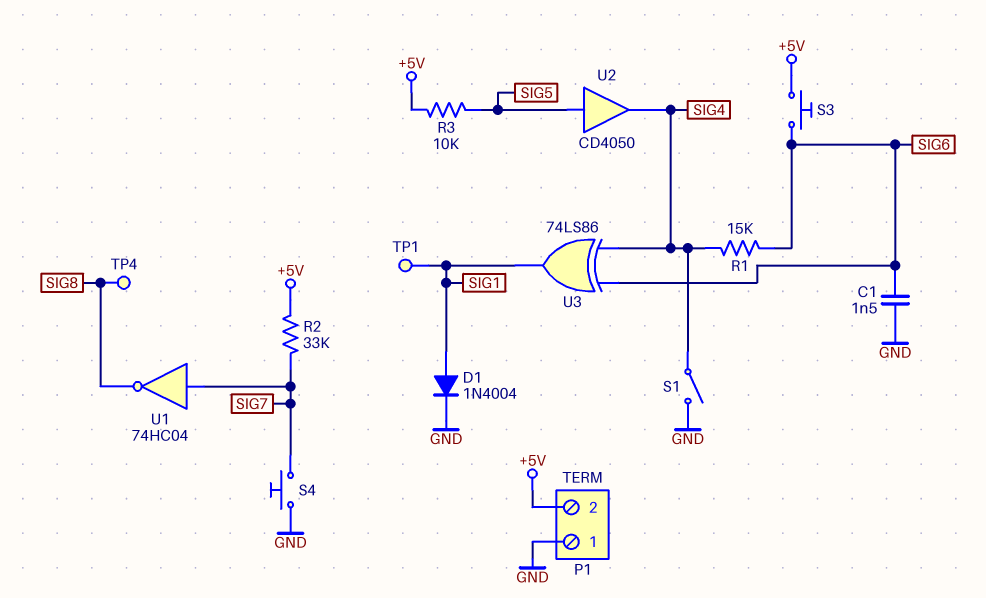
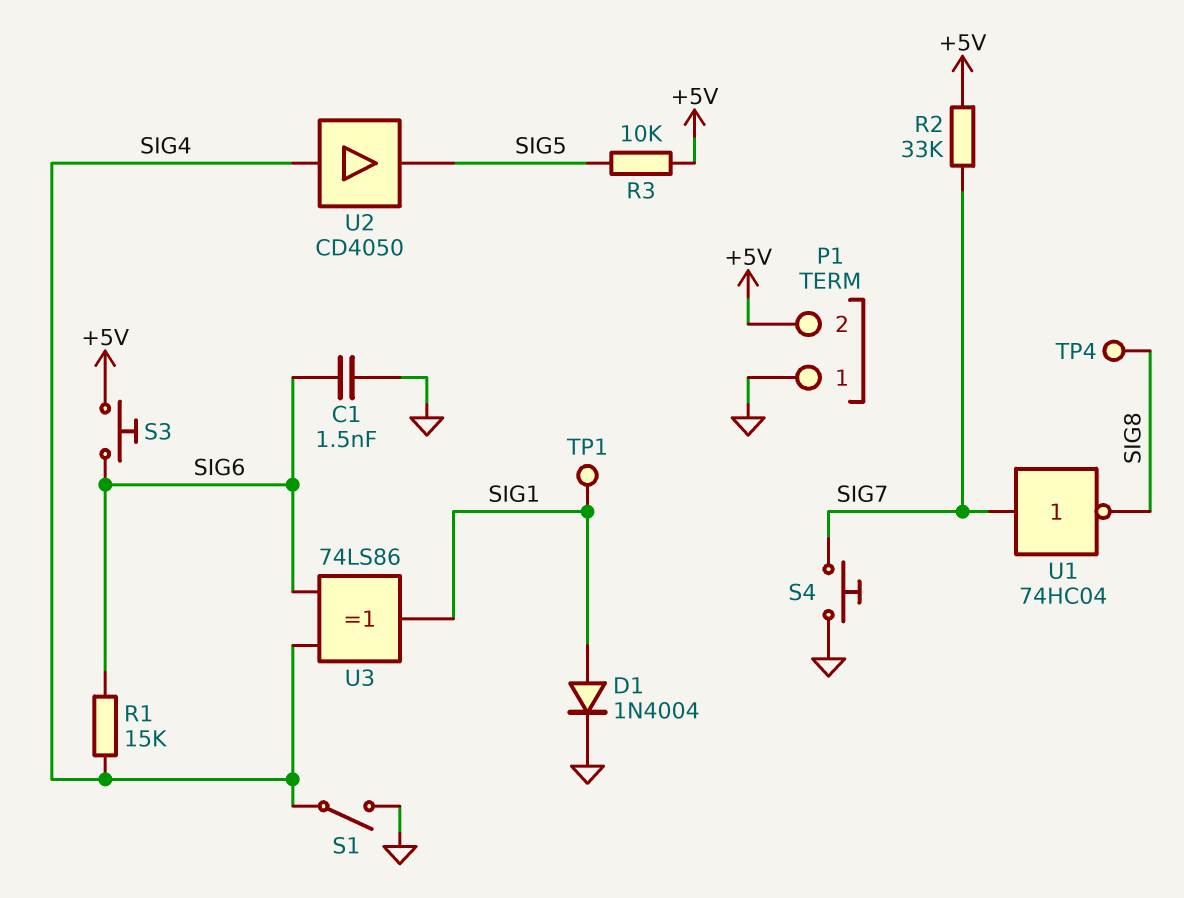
U2: buffer CD4050 (in SIG5, out SIG4) -> buffer CD4050 (in SIG4, out SIG5)

